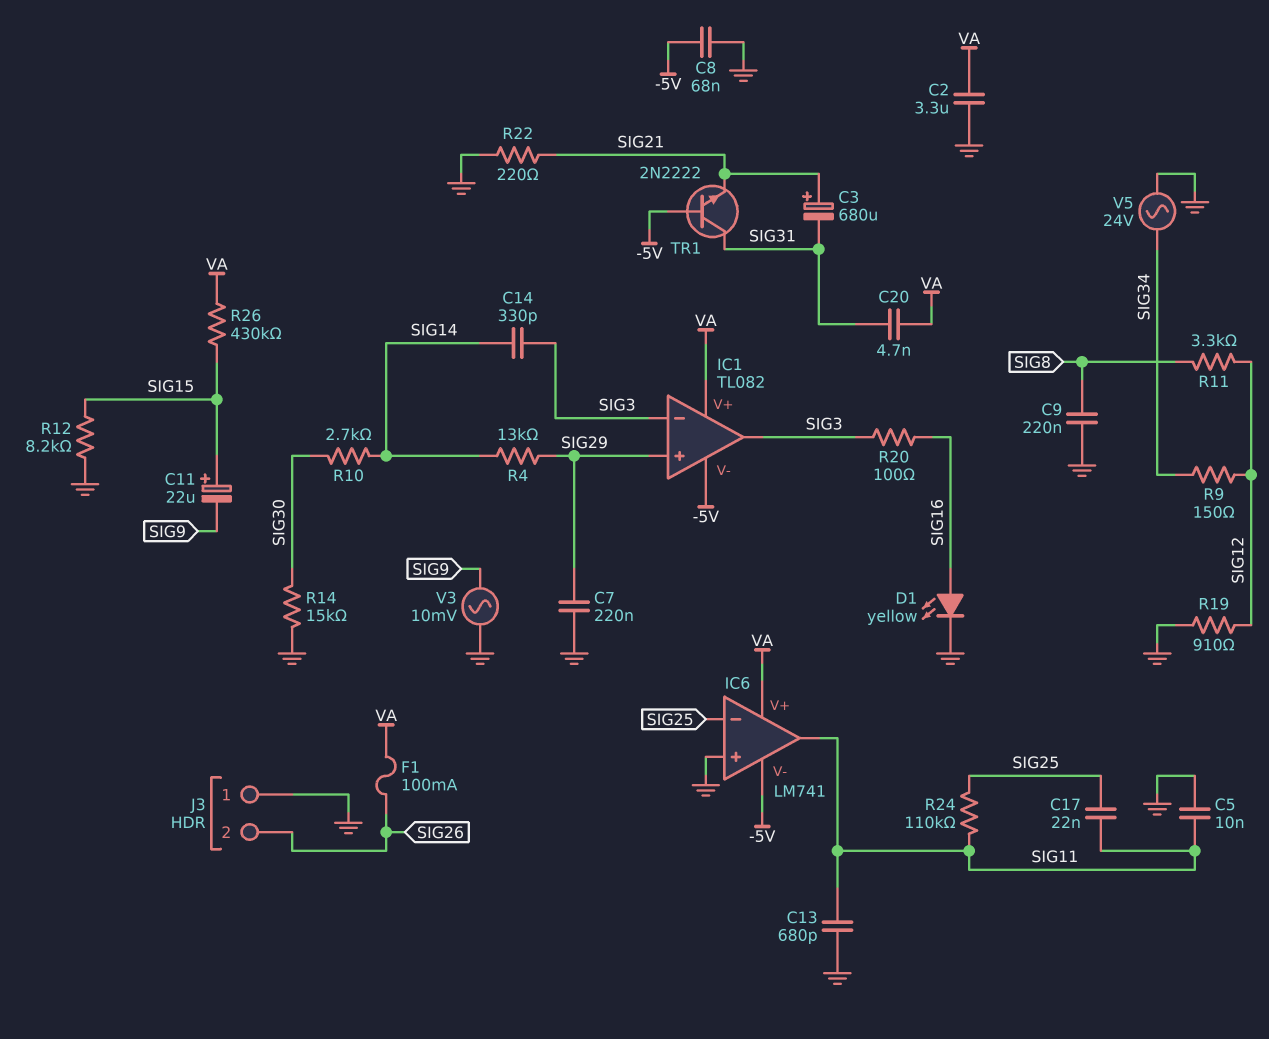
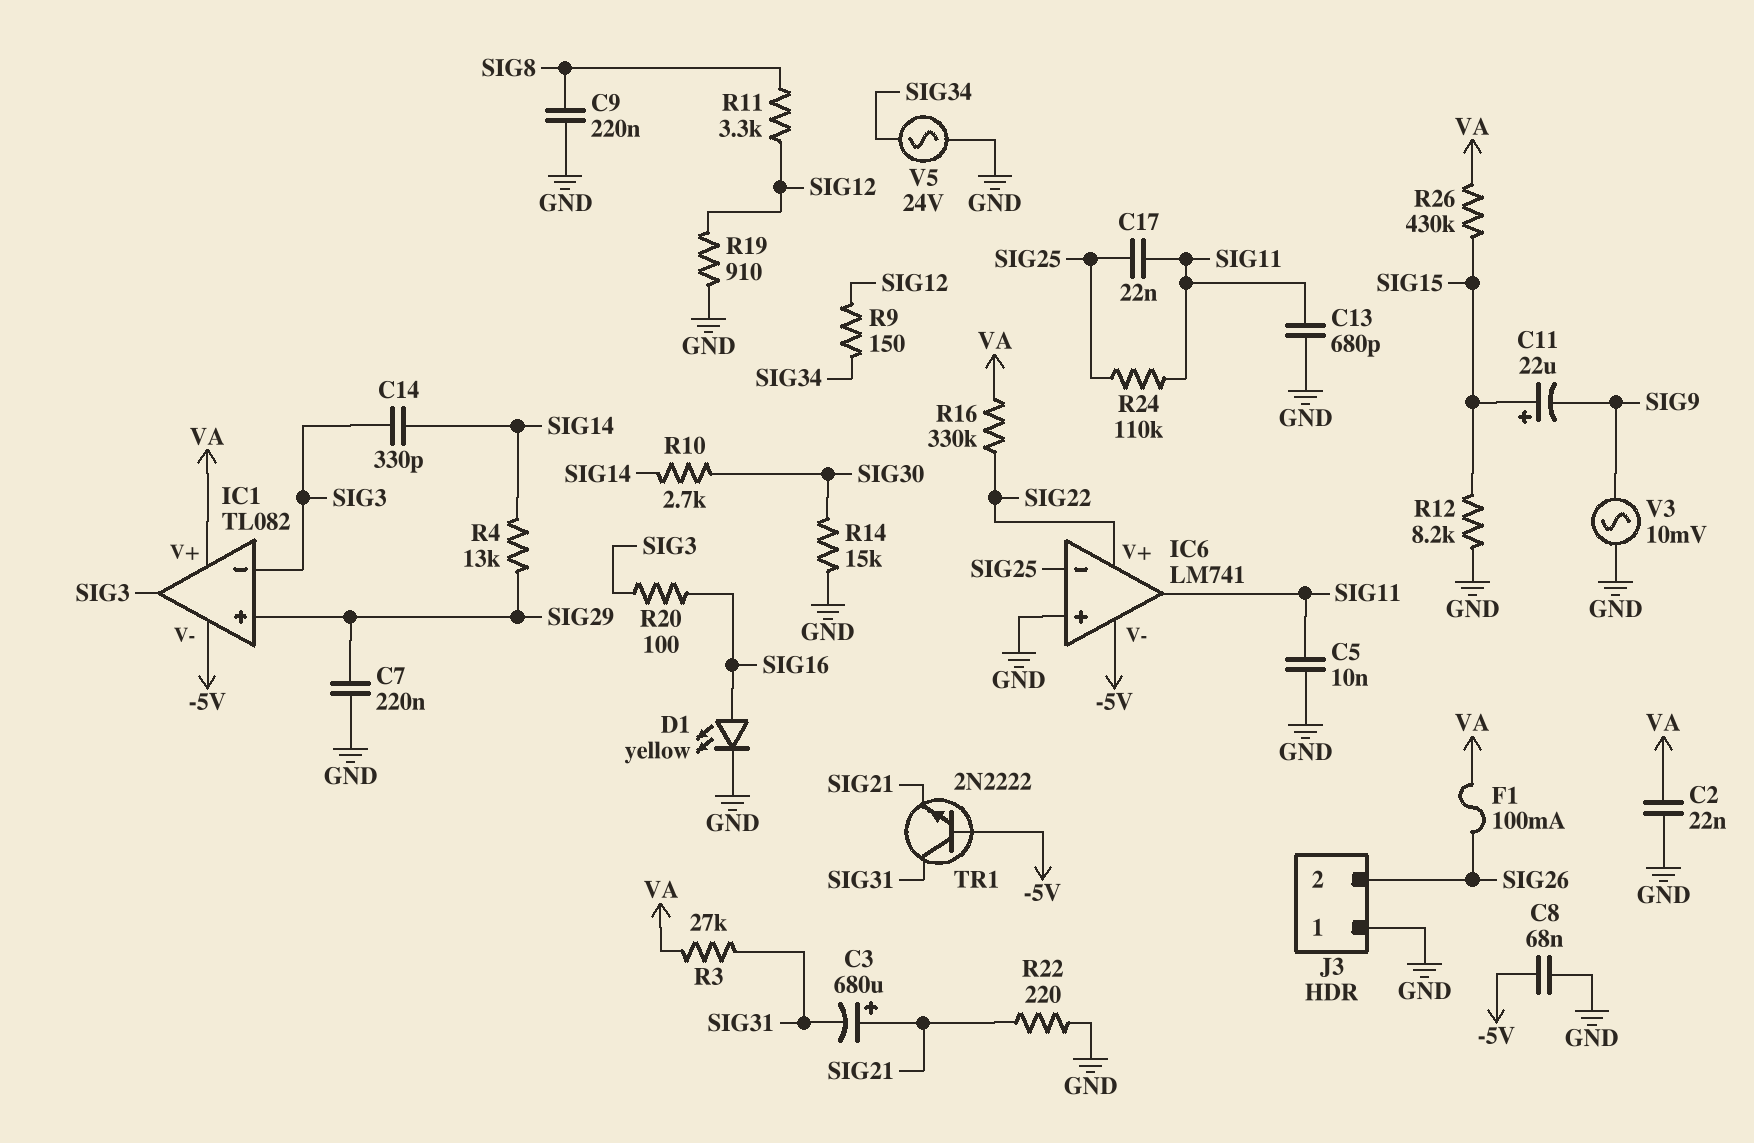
C2: 3.3uF (GND, VA) -> 22nF (GND, VA)
C20: 4.7nF (SIG31, VA) -> none
IC6 pin V+: VA -> SIG22
R3: none -> 27k (SIG31, VA)
R16: none -> 330k (SIG22, VA)

